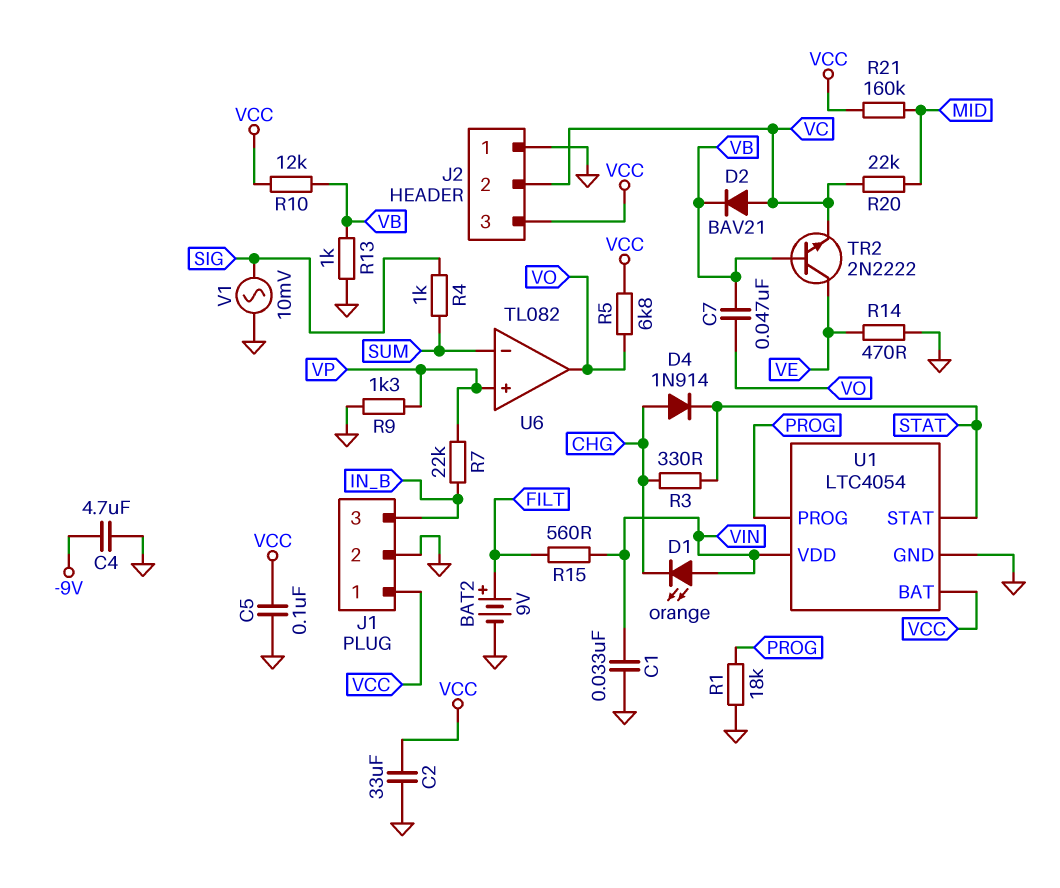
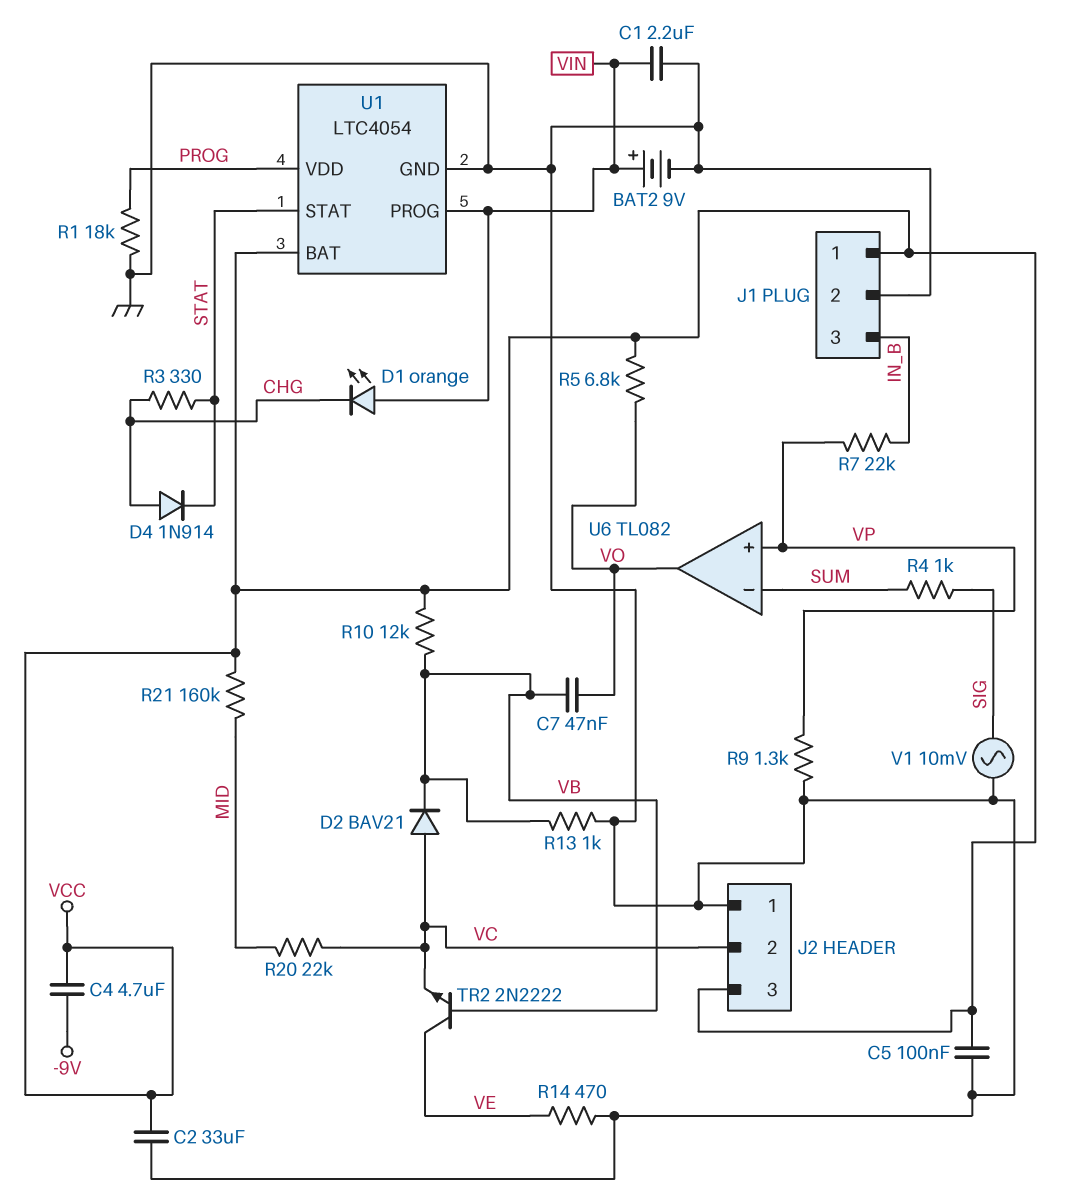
BAT2: 9V (plus FILT, minus GND) -> 9V (plus VIN, minus GND)
C1: 33nF (GND, VIN) -> 2.2uF (GND, VIN)
C4: 4.7uF (-9V, GND) -> 4.7uF (-9V, VCC)
R15: 560 (FILT, VIN) -> none
U1 pin PROG: PROG -> VIN
U1 pin VDD: VIN -> PROG

